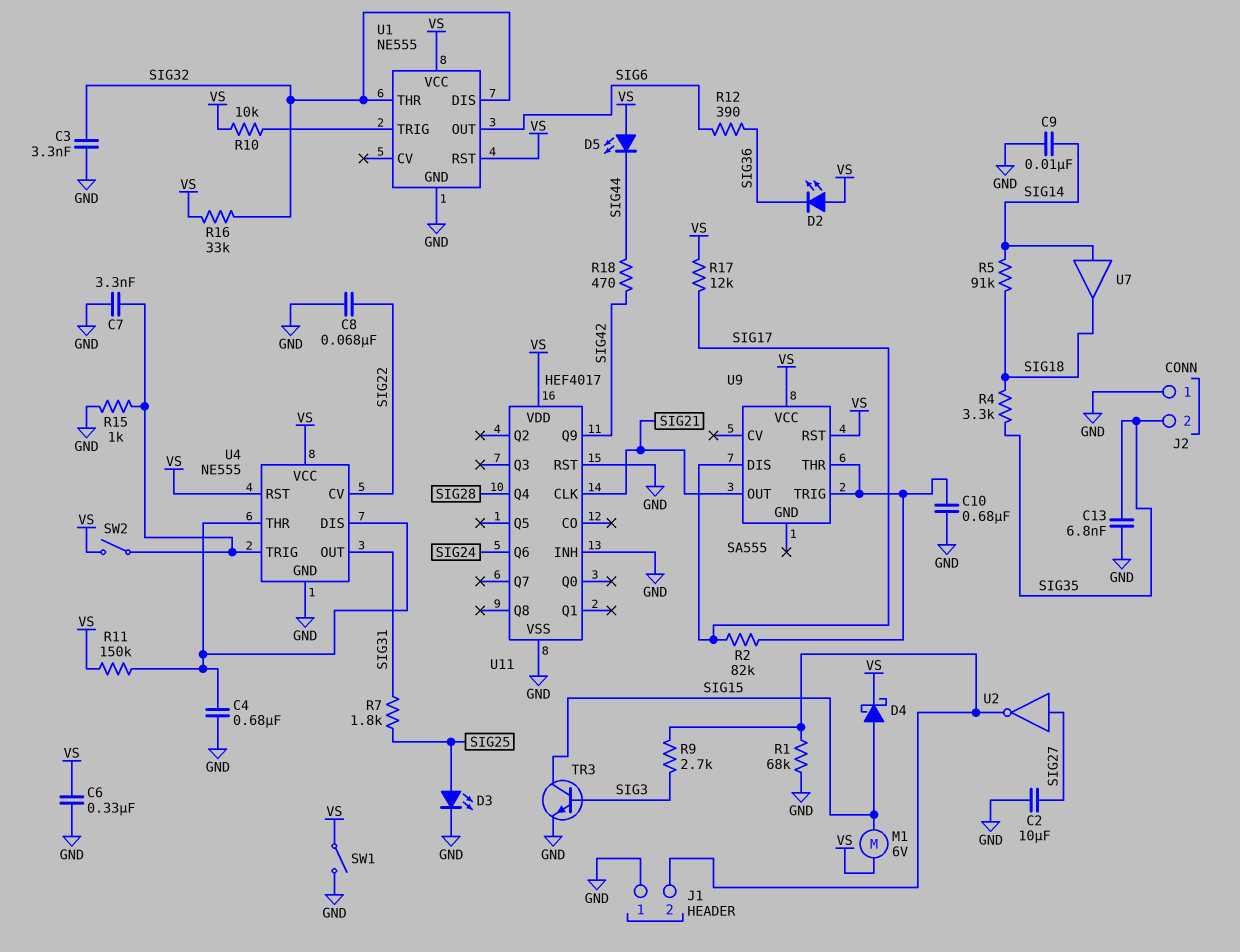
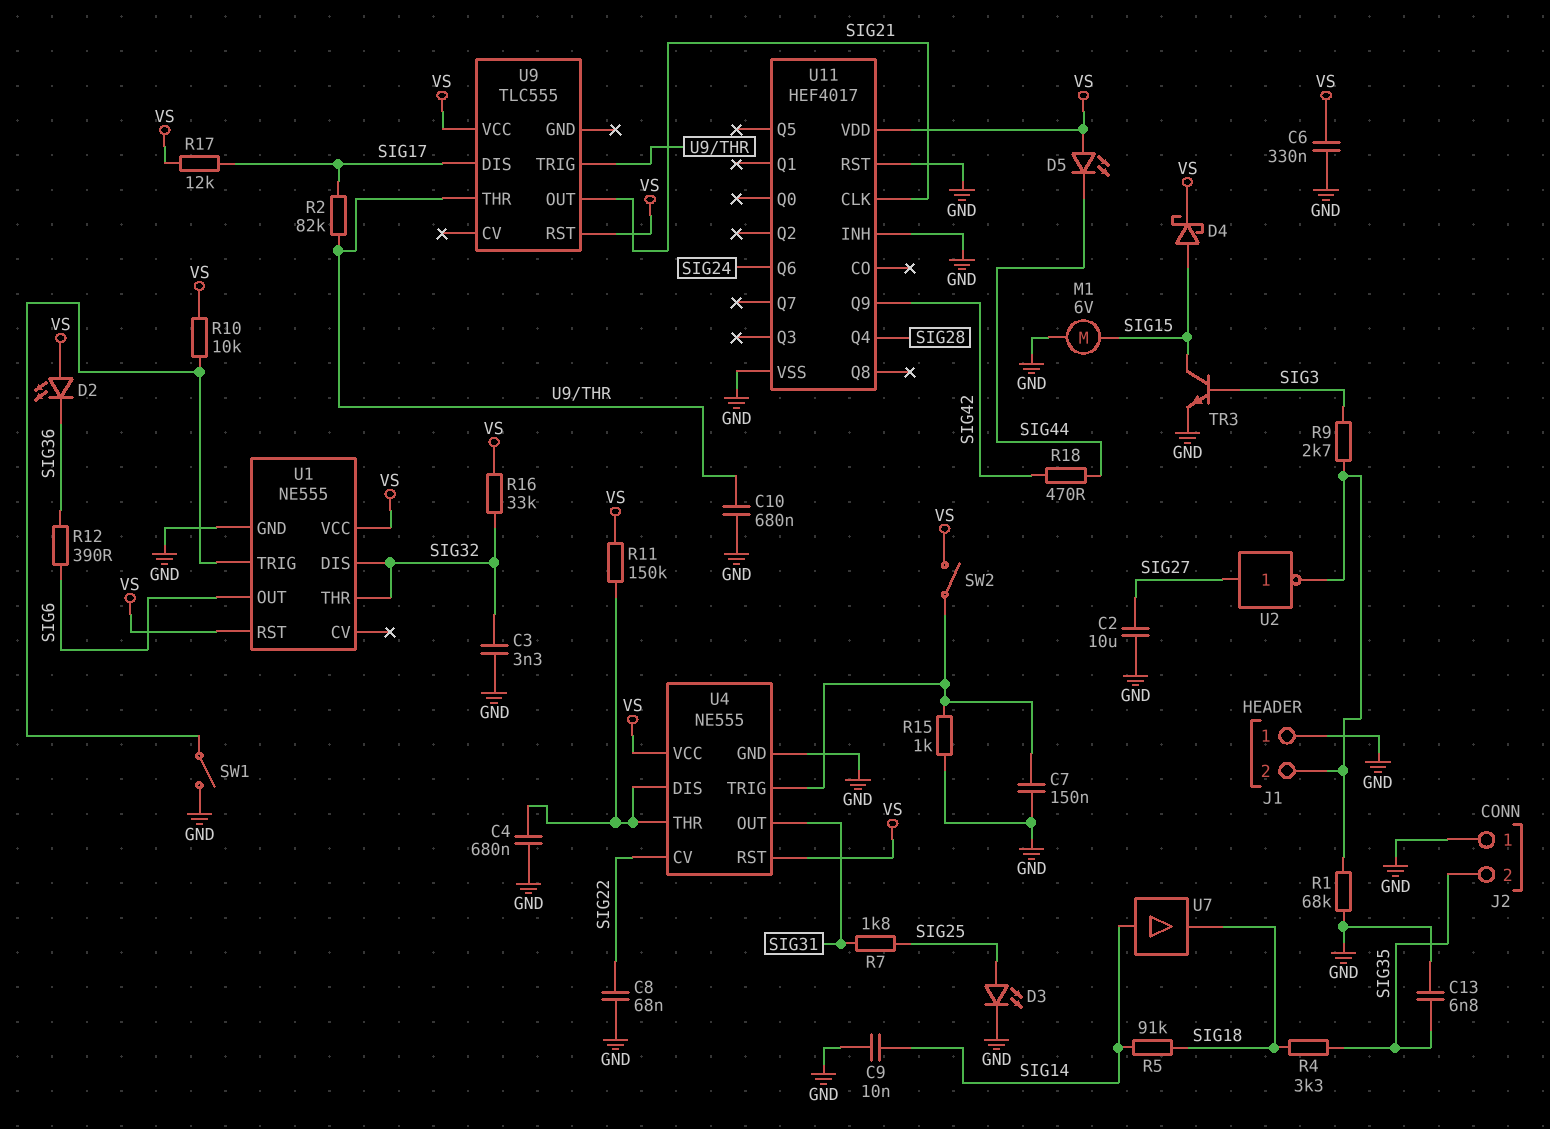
C7: 3.3nF (GND, U4/TRIG) -> 150nF (GND, U4/TRIG)
M1: motor 6V (SIG15, VS) -> motor 6V (GND, SIG15)
SW1: switch (GND, VS) -> switch (GND, U1/TRIG)
U9: SA555 -> TLC555

